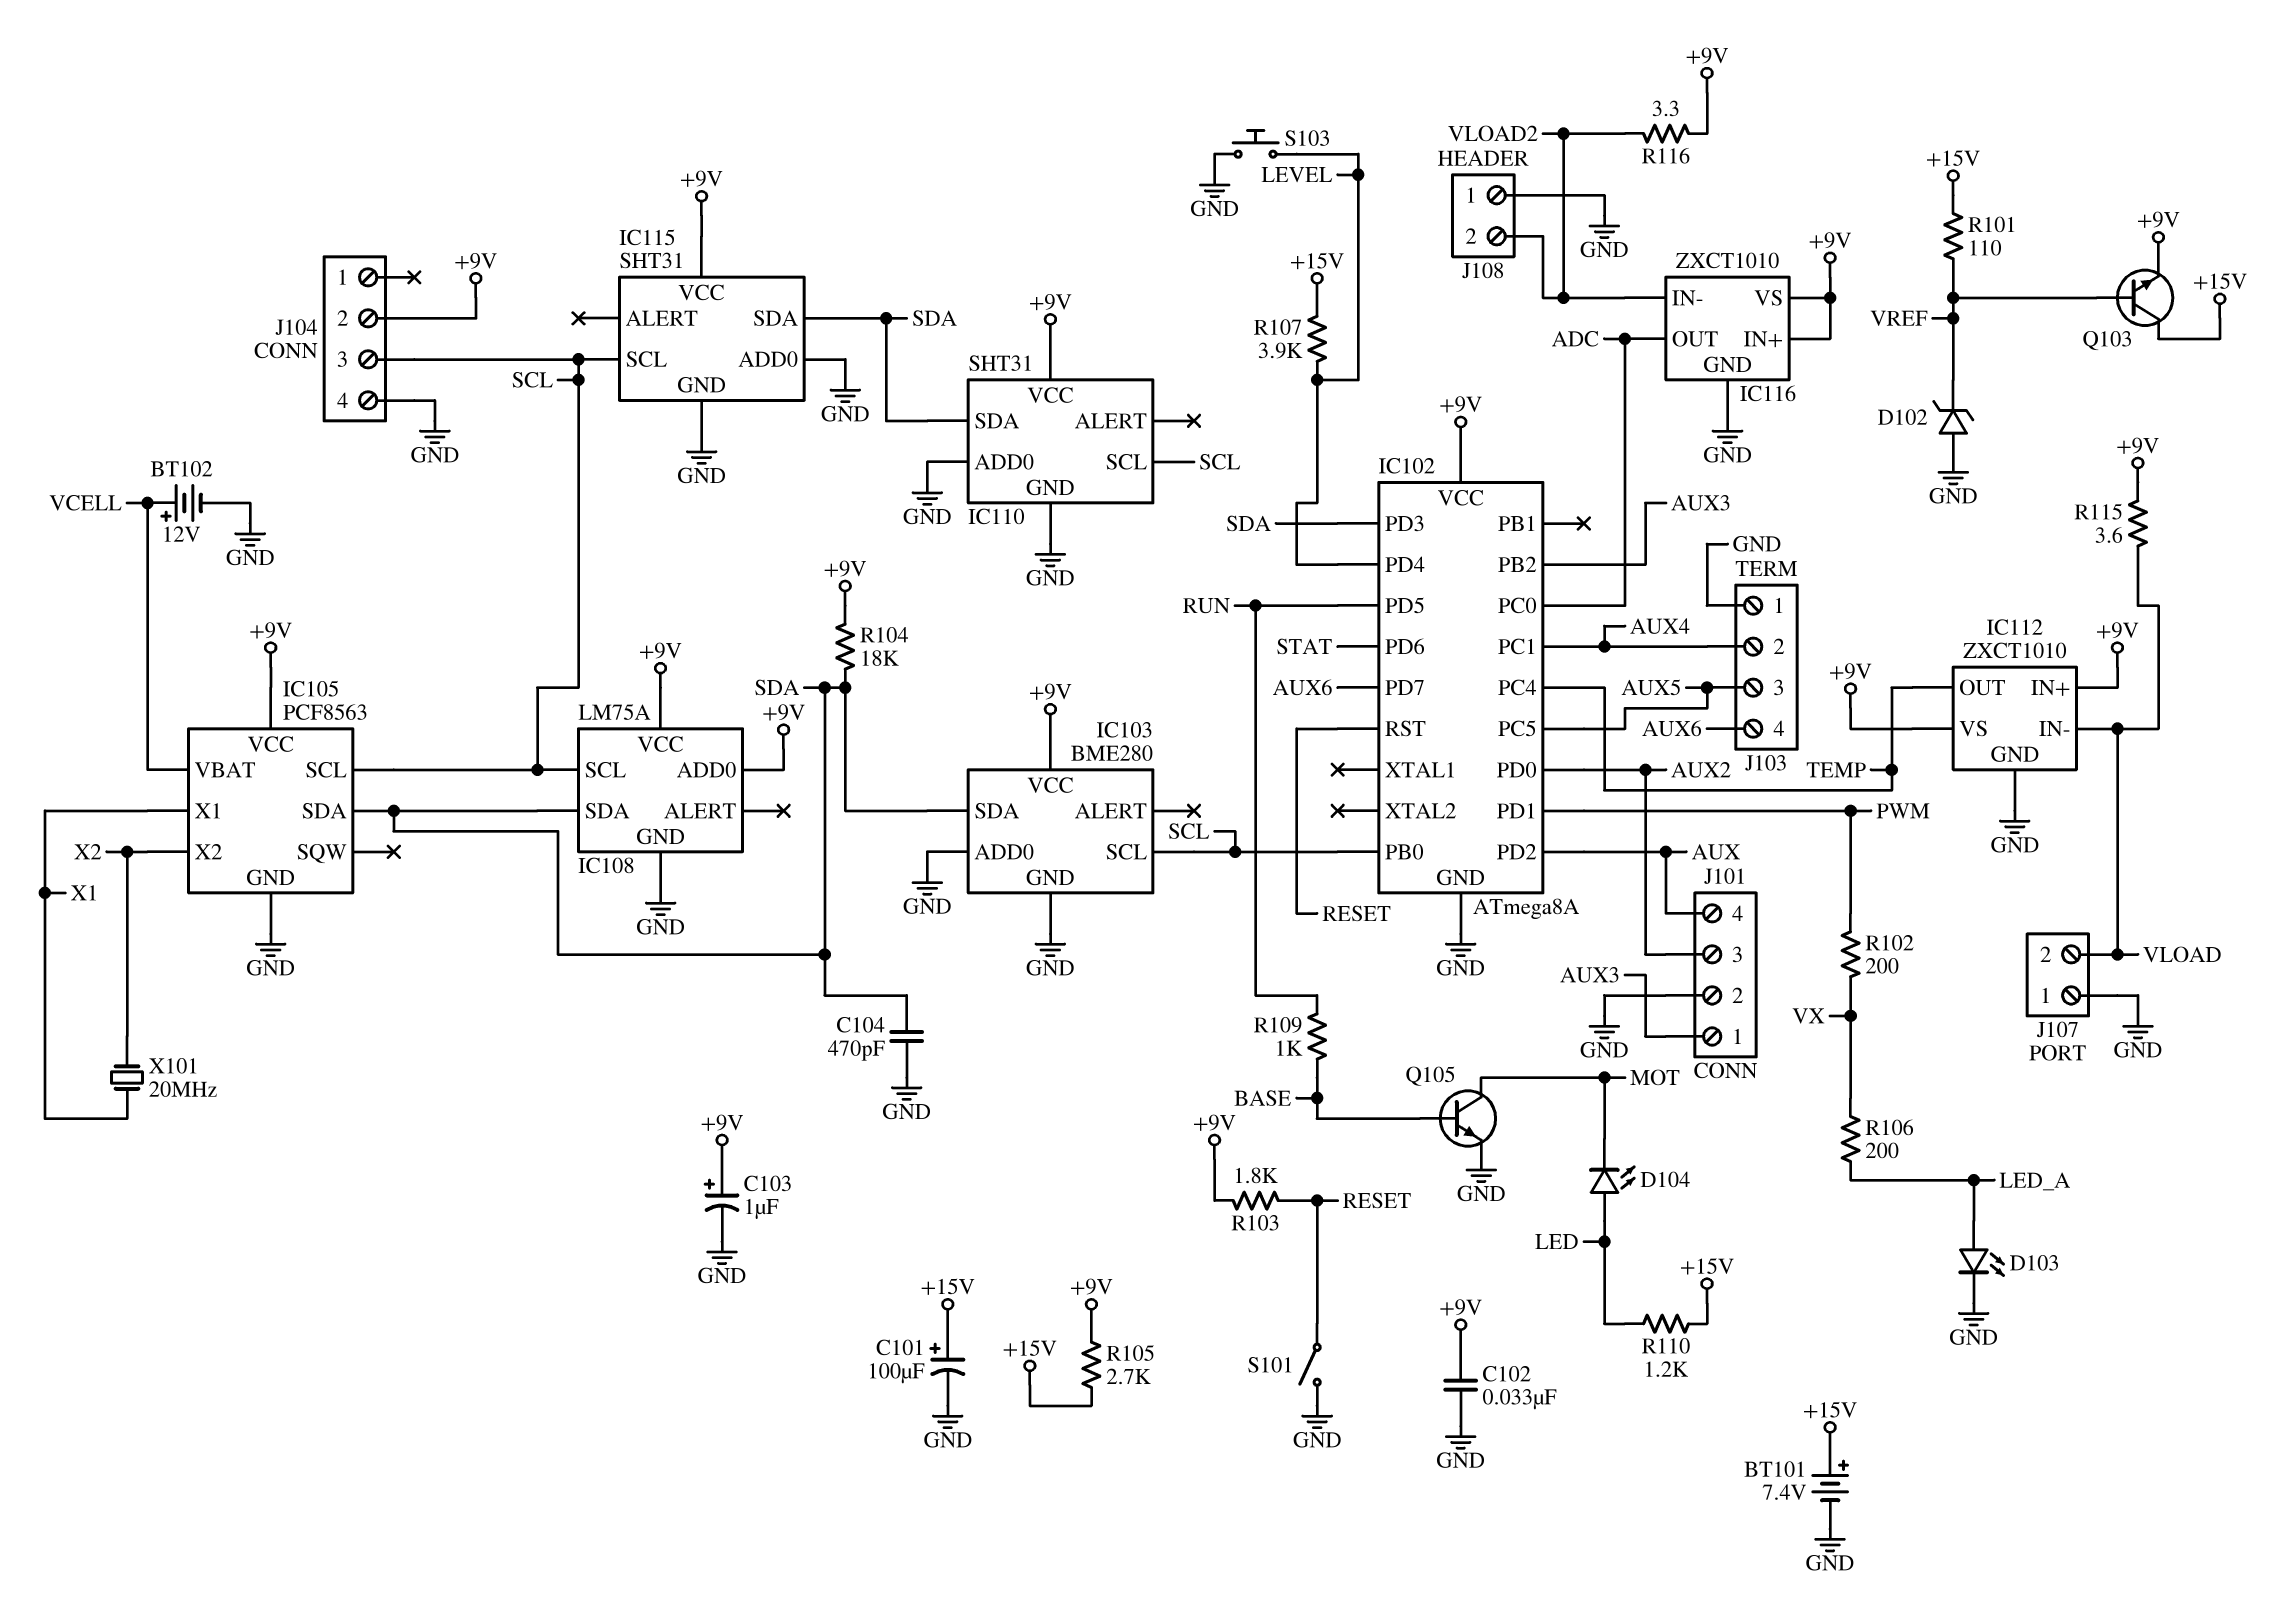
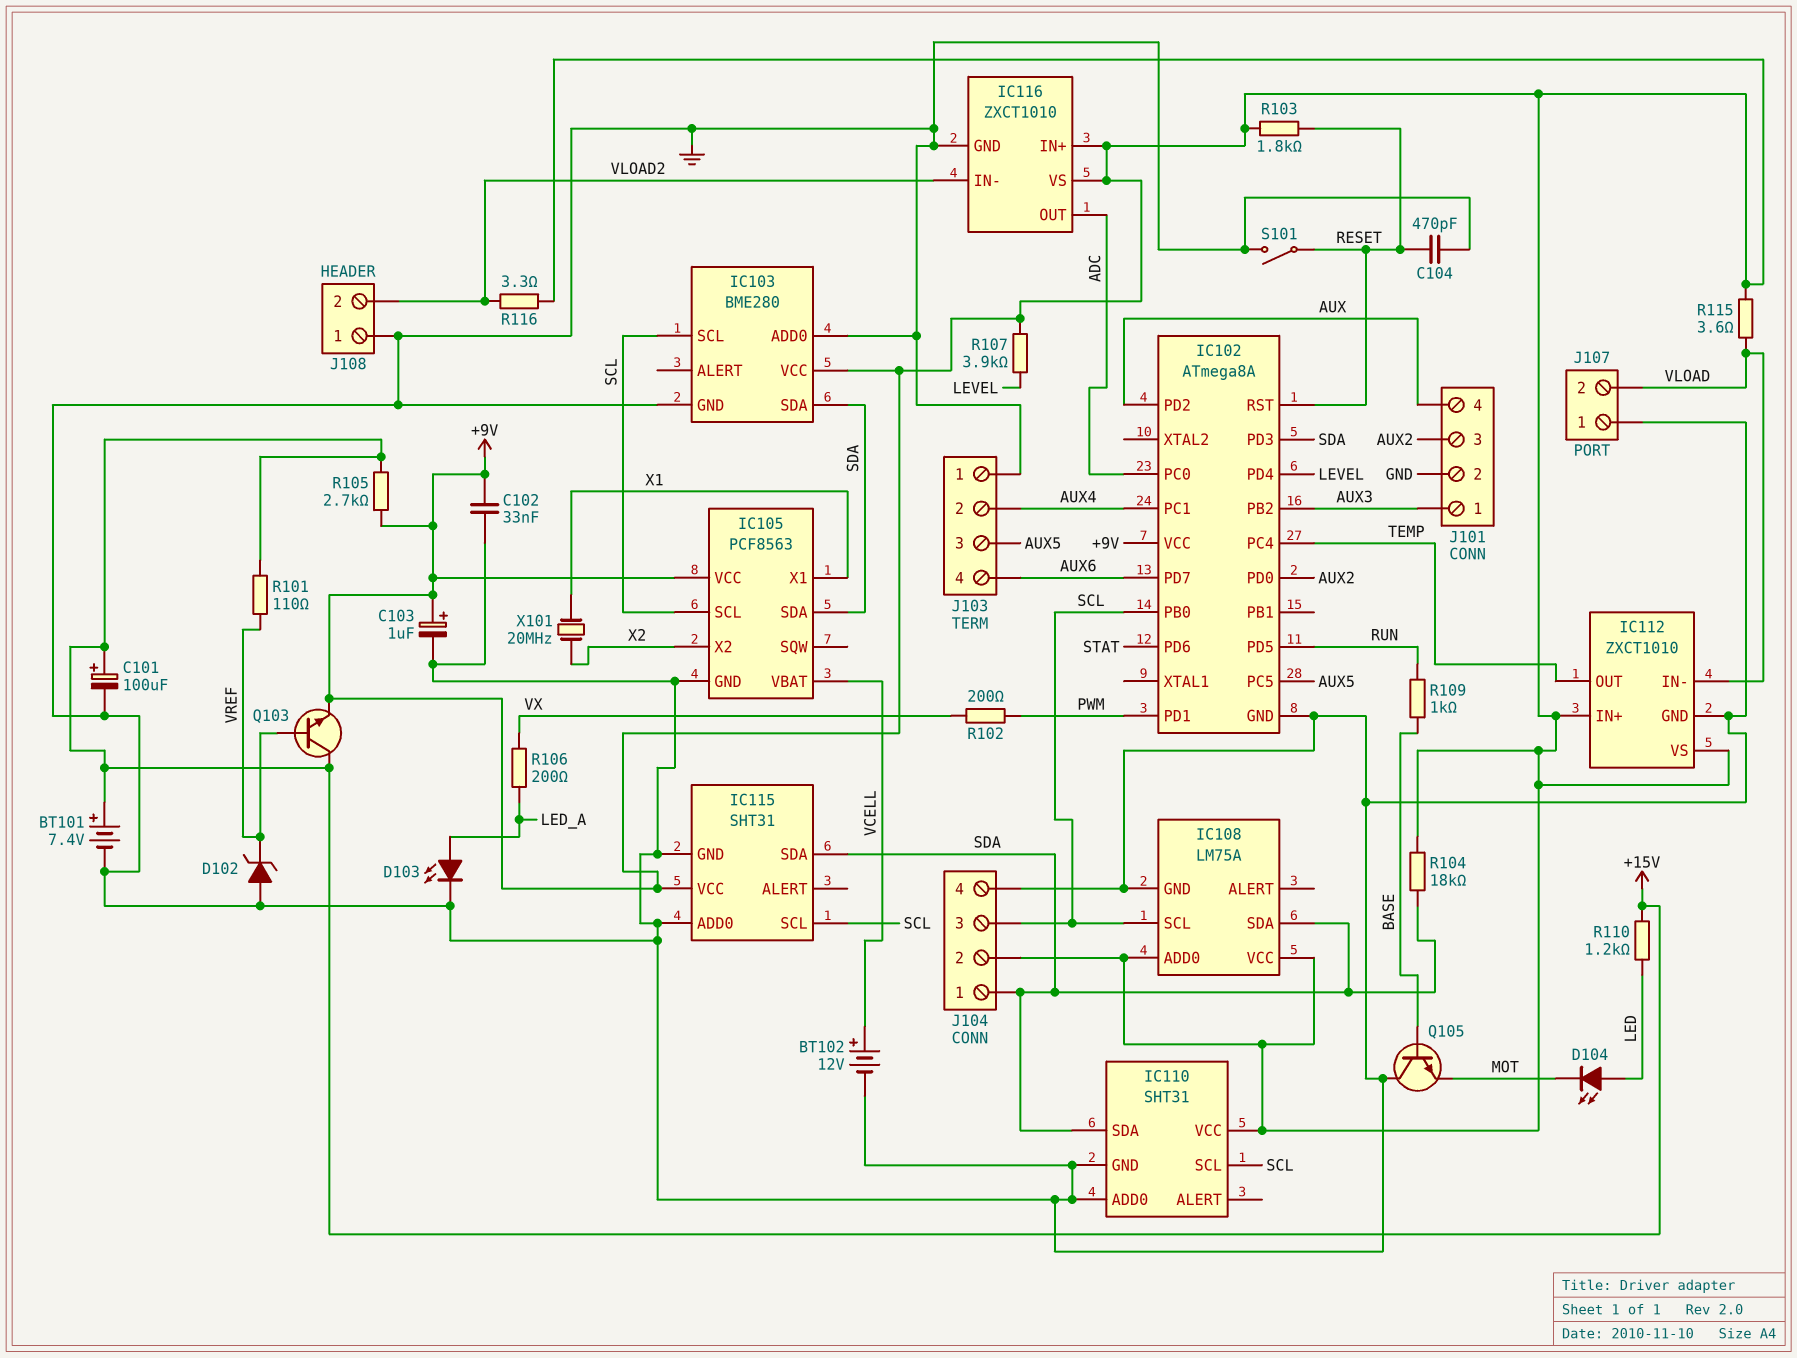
C104: 470pF (GND, SDA) -> 470pF (GND, RESET)
J104 pin 1: none -> SDA
Q105: NPN (B BASE, C MOT, E GND) -> NPN (B BASE, C GND, E MOT)
R107: 3.9k (+15V, LEVEL) -> 3.9k (+9V, LEVEL)
S103: button (GND, LEVEL) -> none

